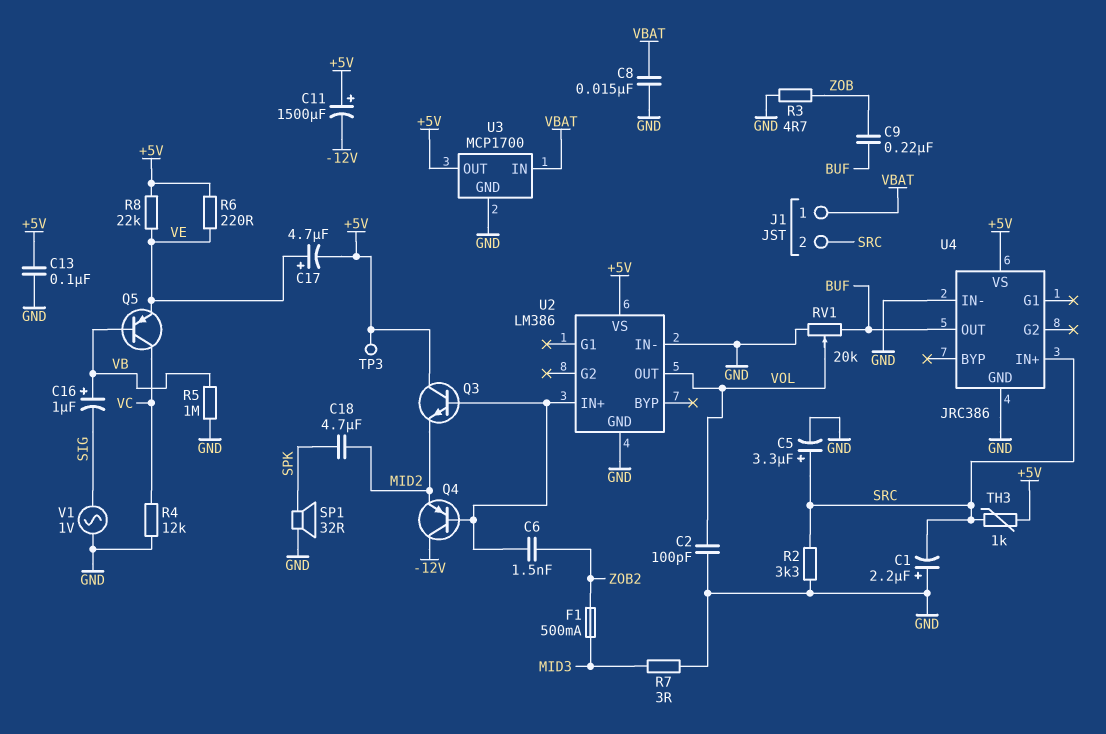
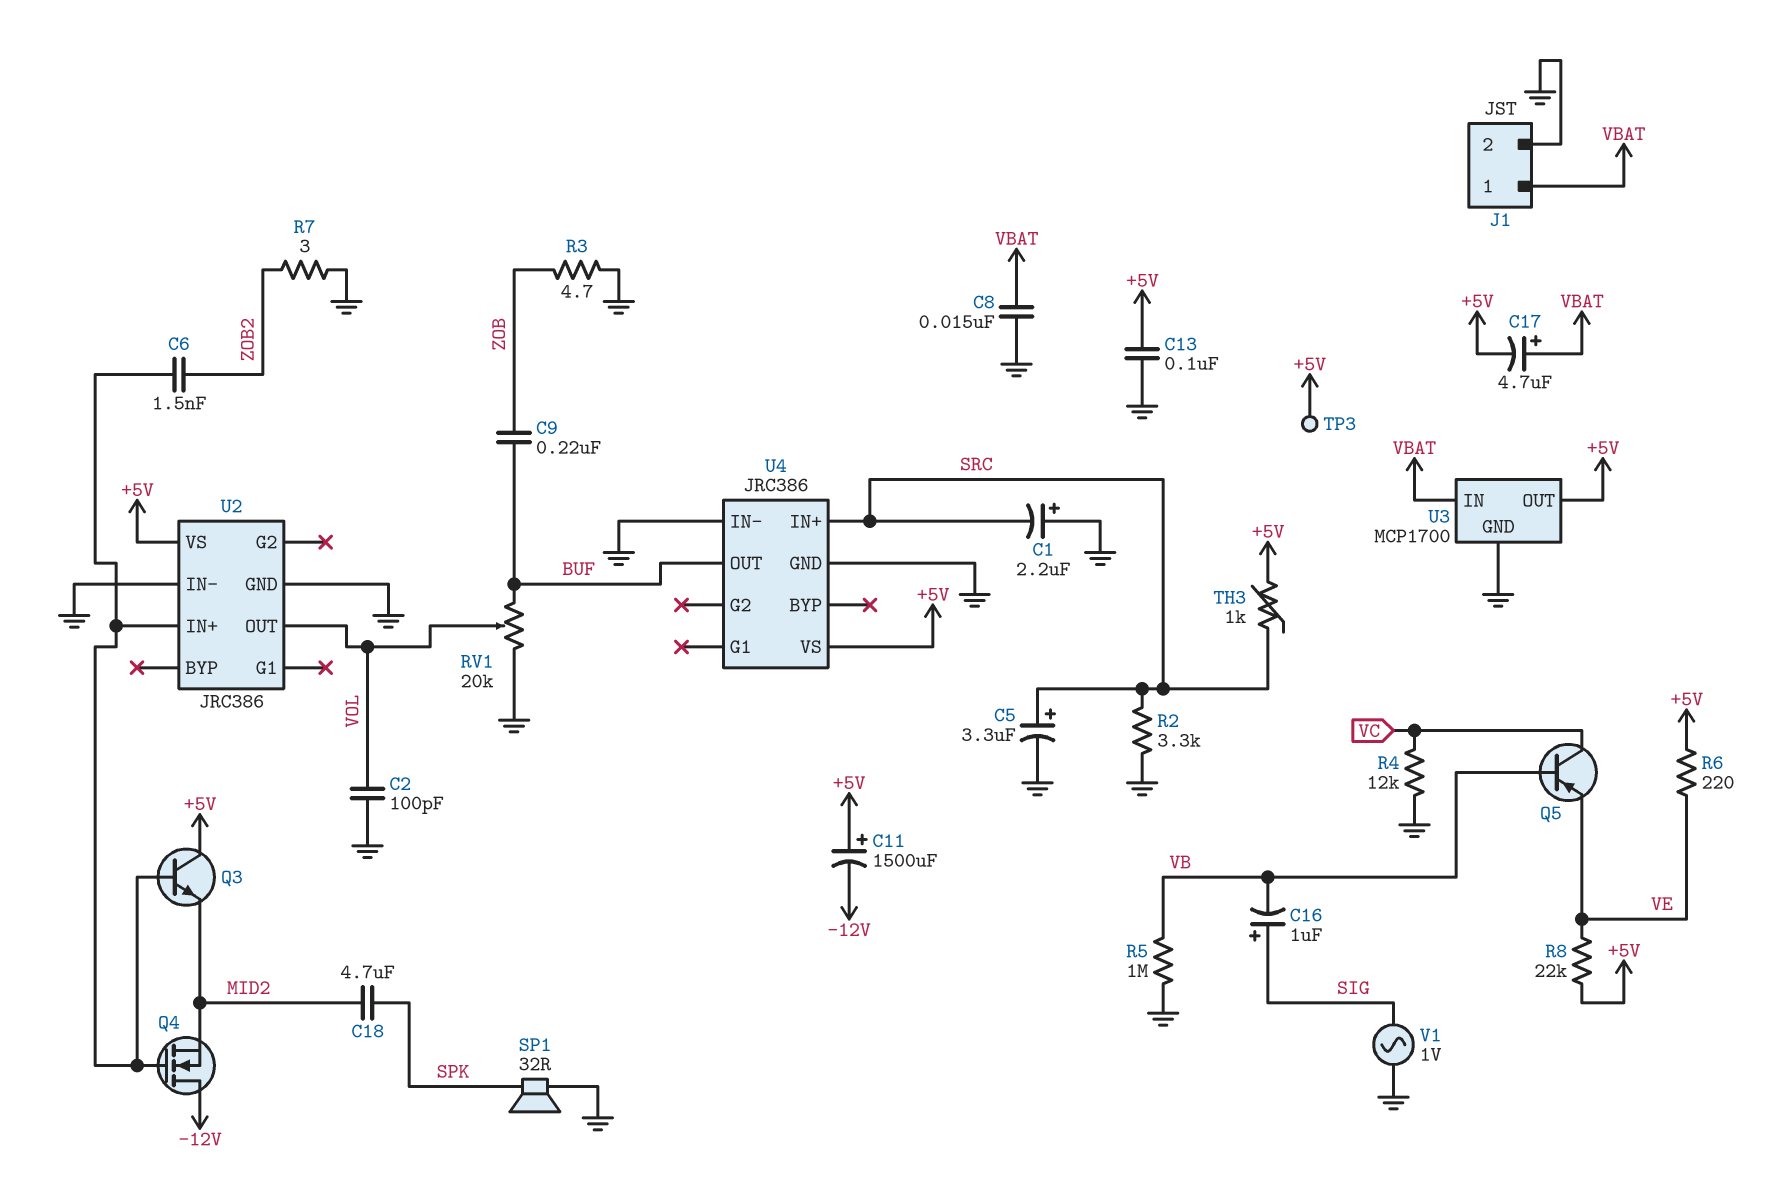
C16: 1uF (plus VB, minus SIG) -> 1uF (plus SIG, minus VB)
C17: 4.7uF (plus VE, minus +5V) -> 4.7uF (plus VBAT, minus +5V)
F1: 500mA (MID3, ZOB2) -> none
J1 pin 2: SRC -> GND
Q4: PNP (B U2/IN+, C -12V, E MID2) -> NMOS (G U2/IN+, D -12V, S MID2)
R7: 3 (GND, MID3) -> 3 (GND, ZOB2)
U2: LM386 -> JRC386

